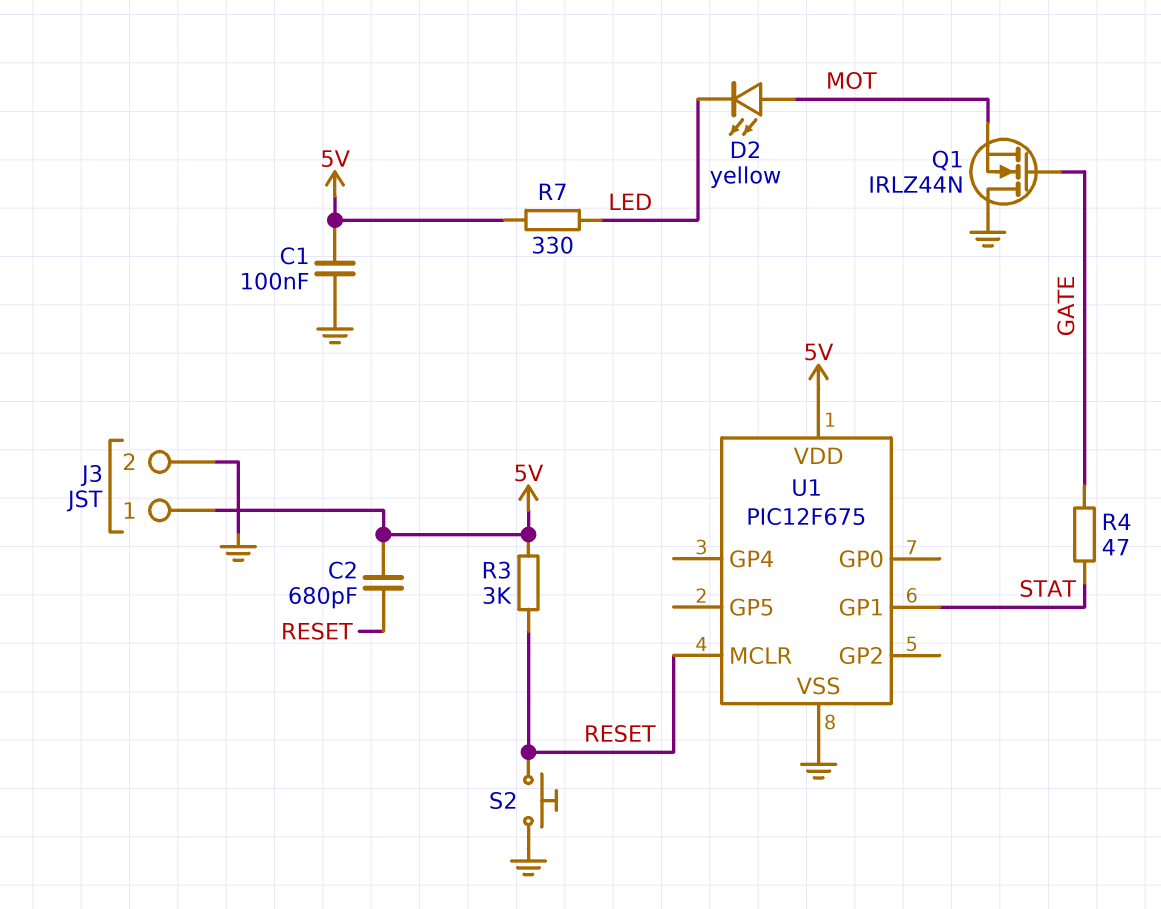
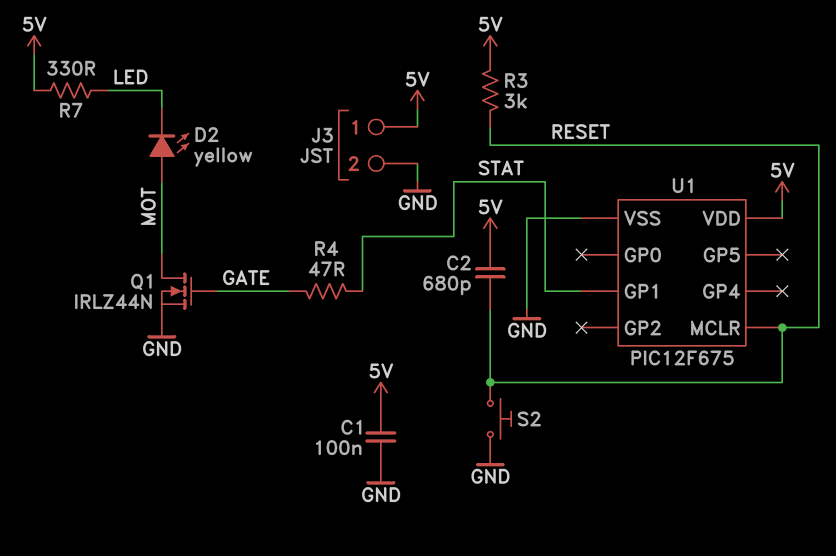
Q1: NMOS IRLZ44N (G GATE, D GND, S MOT) -> NMOS IRLZ44N (G GATE, D MOT, S GND)

